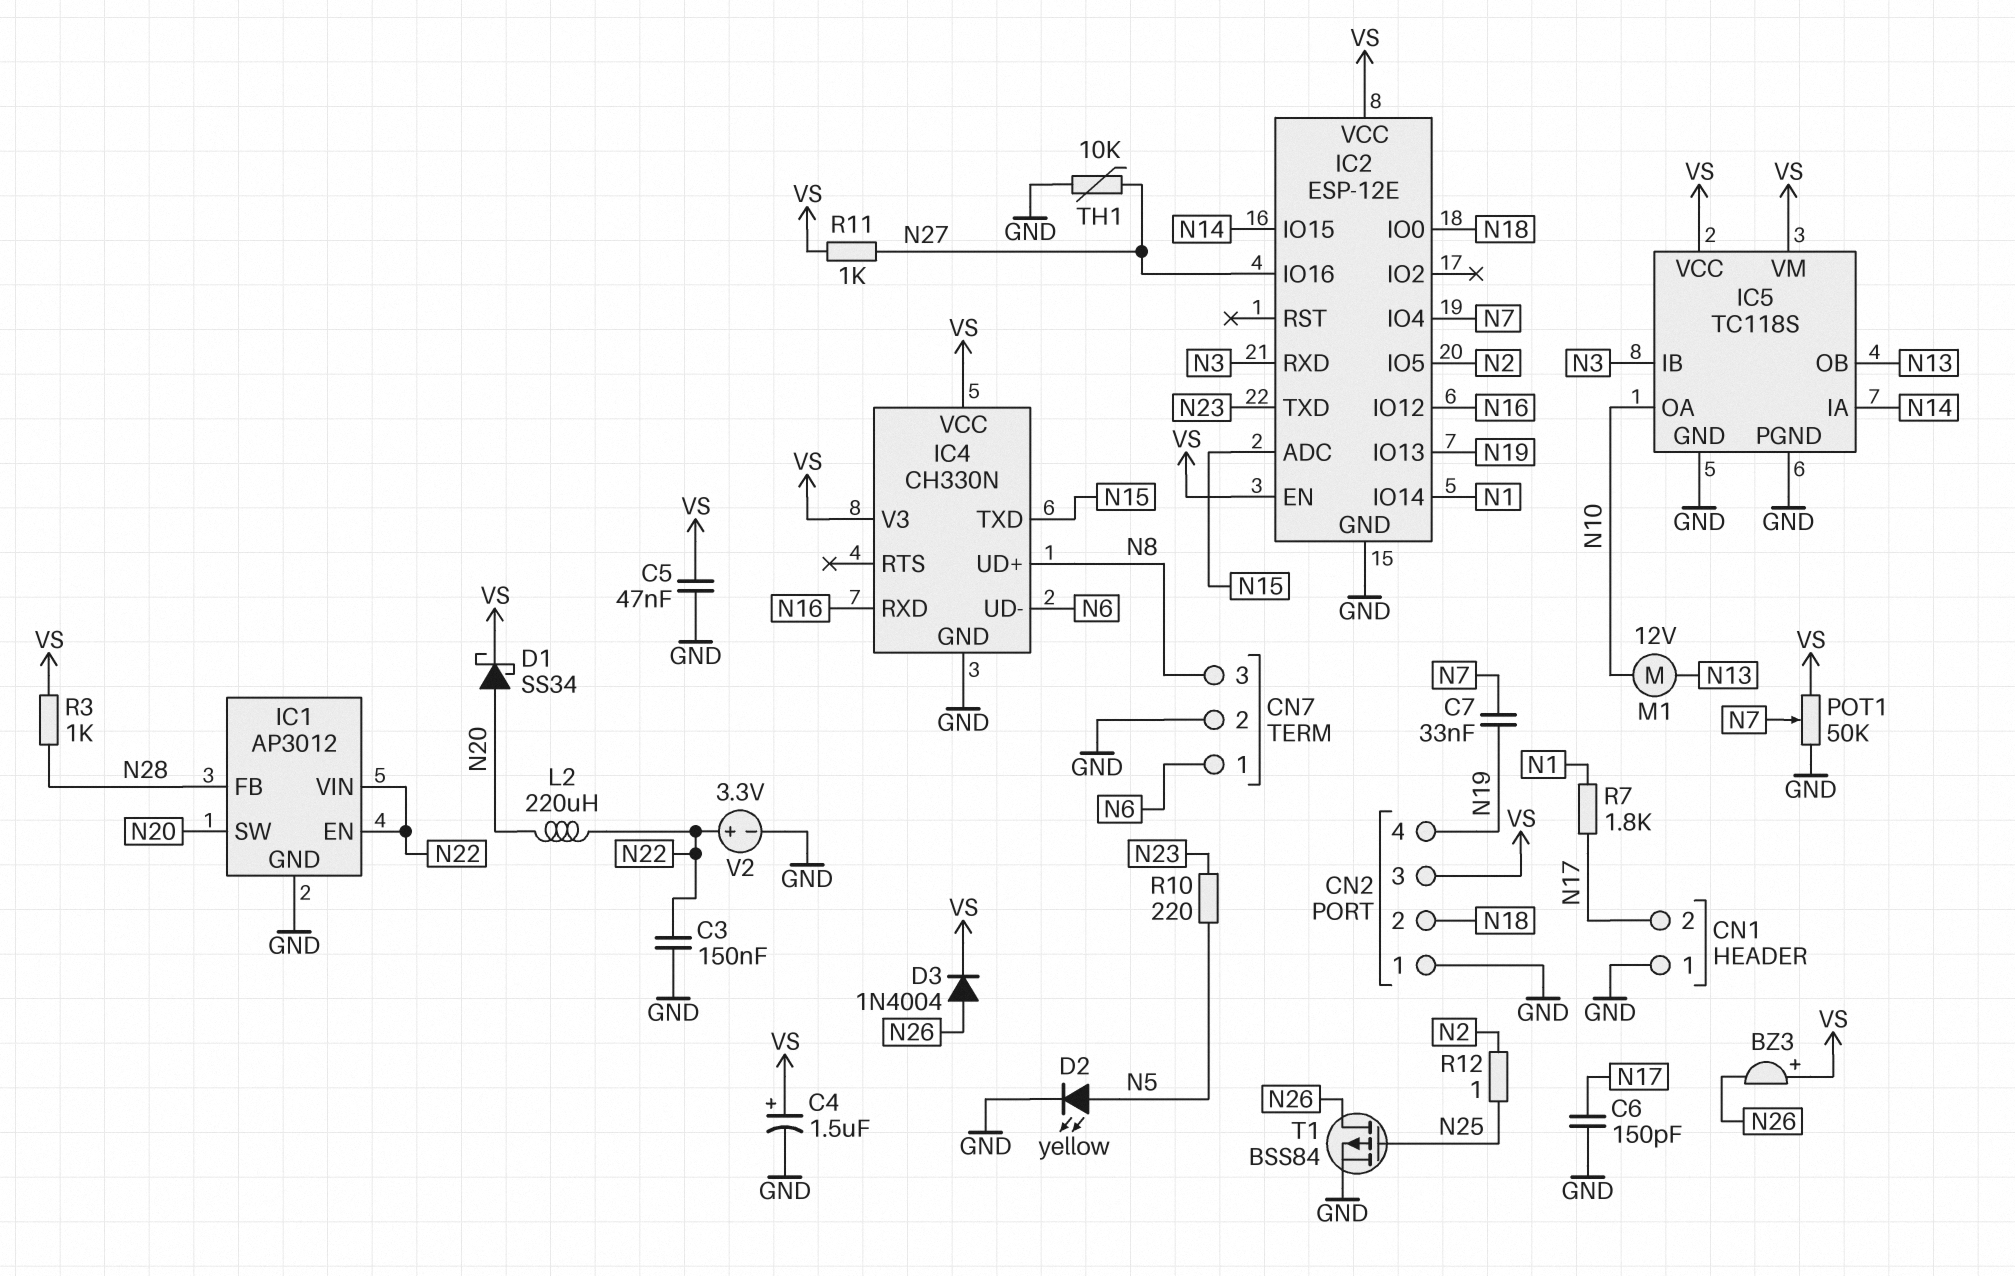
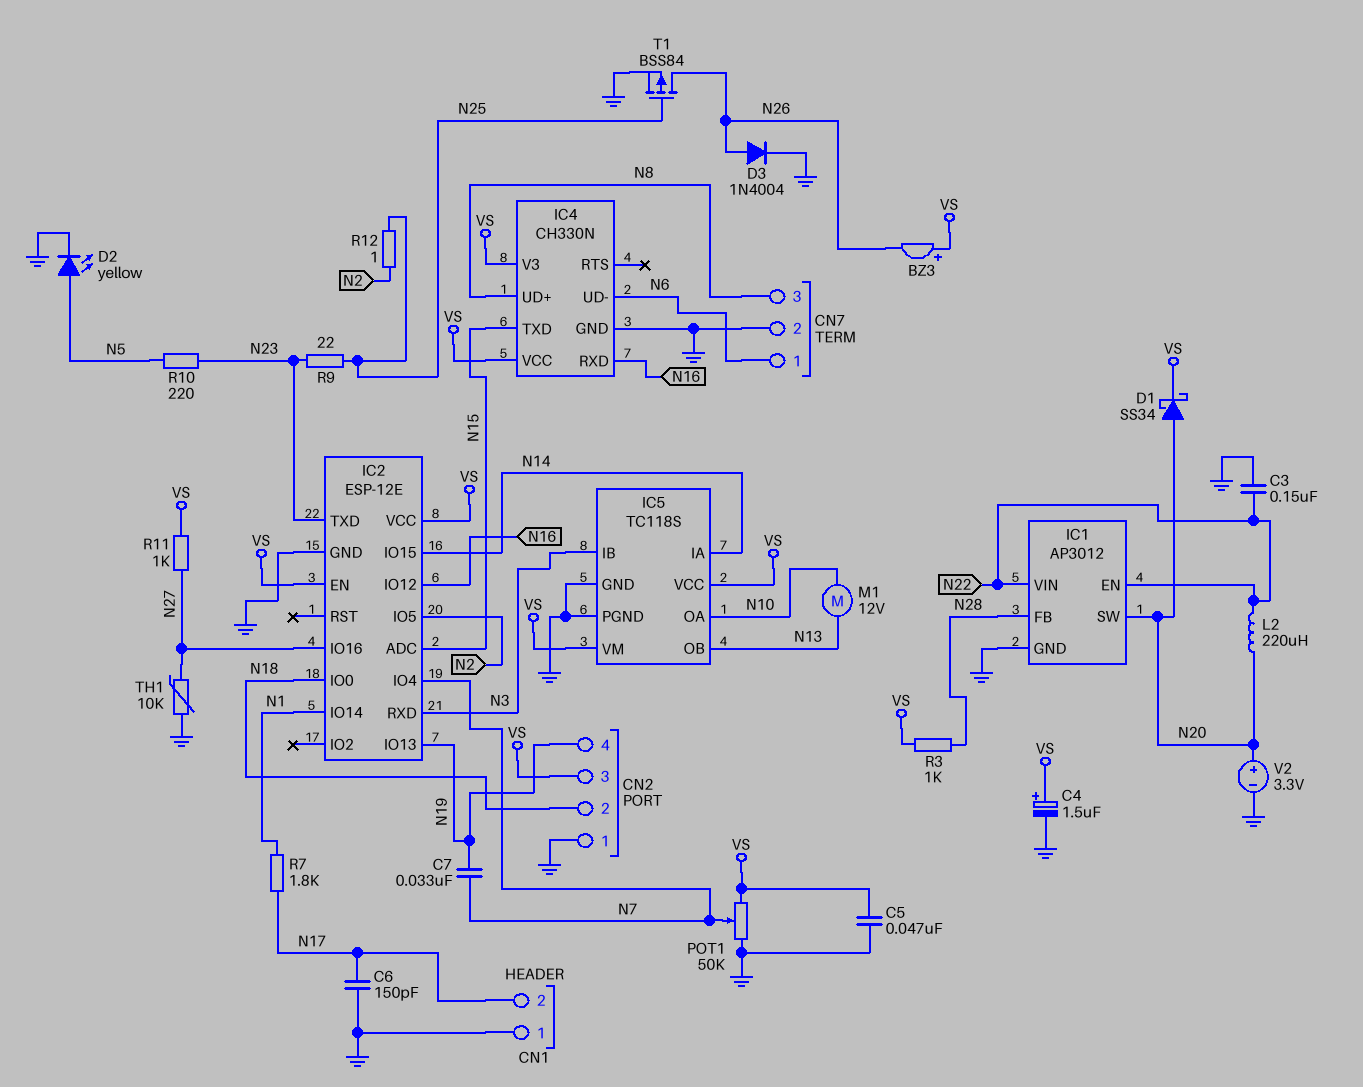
D3: diode 1N4004 (A N26, K VS) -> diode 1N4004 (A N26, K GND)
R9: none -> 22 (N23, N25)
V2: 3.3V (plus N22, minus GND) -> 3.3V (plus N20, minus GND)

